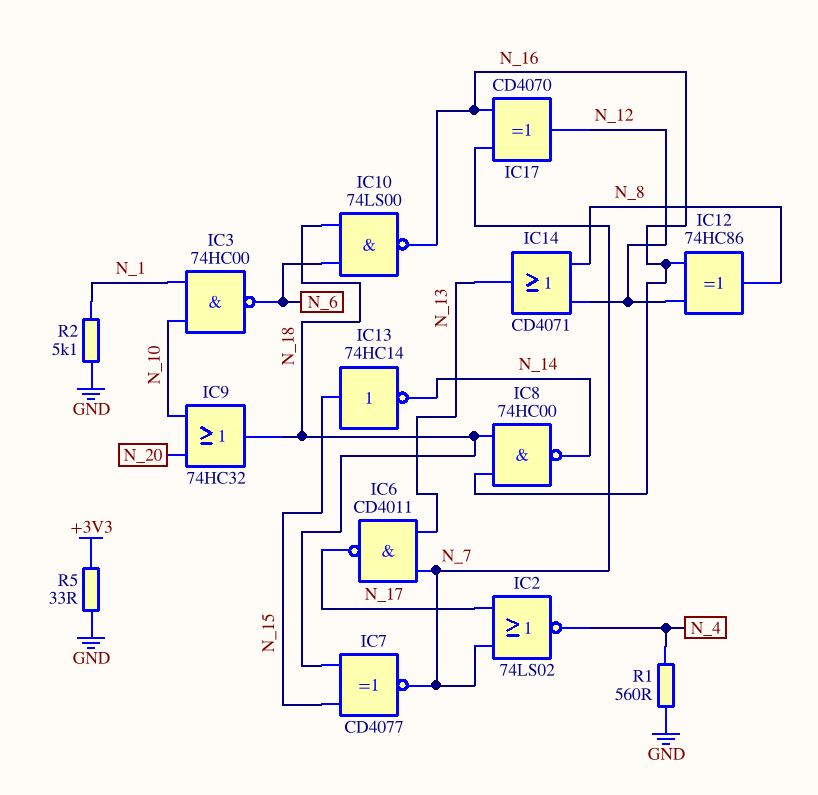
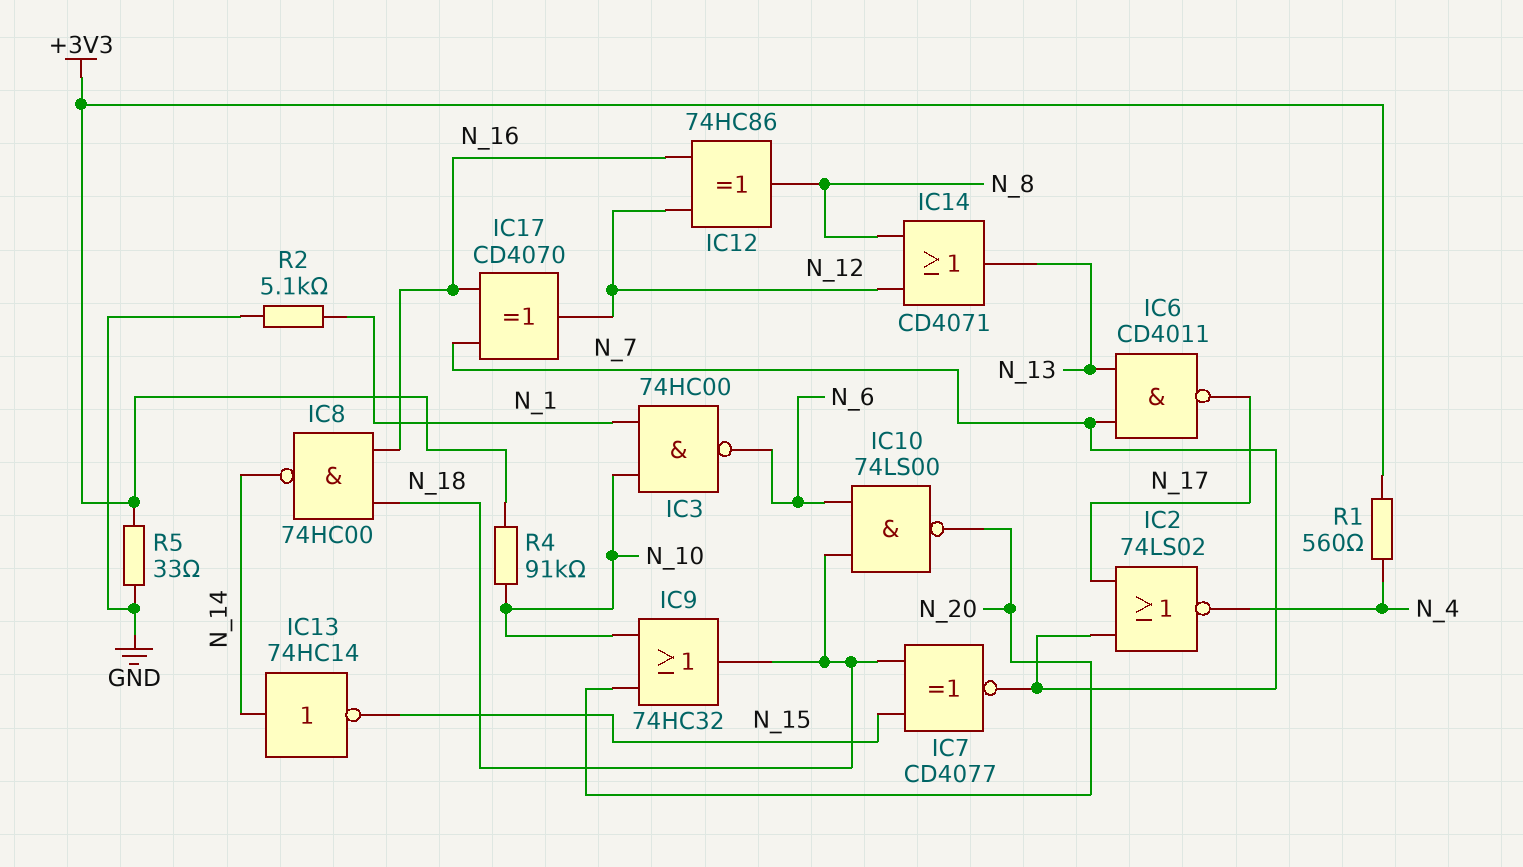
IC10: NAND 74LS00 (in N_6, in N_18, out N_16) -> NAND 74LS00 (in N_6, in N_18, out N_20)
IC13: NOT 74HC14 (in N_15, out N_14) -> NOT 74HC14 (in N_14, out N_15)
R1: 560 (GND, N_4) -> 560 (+3V3, N_4)
R4: none -> 91k (+3V3, N_10)

